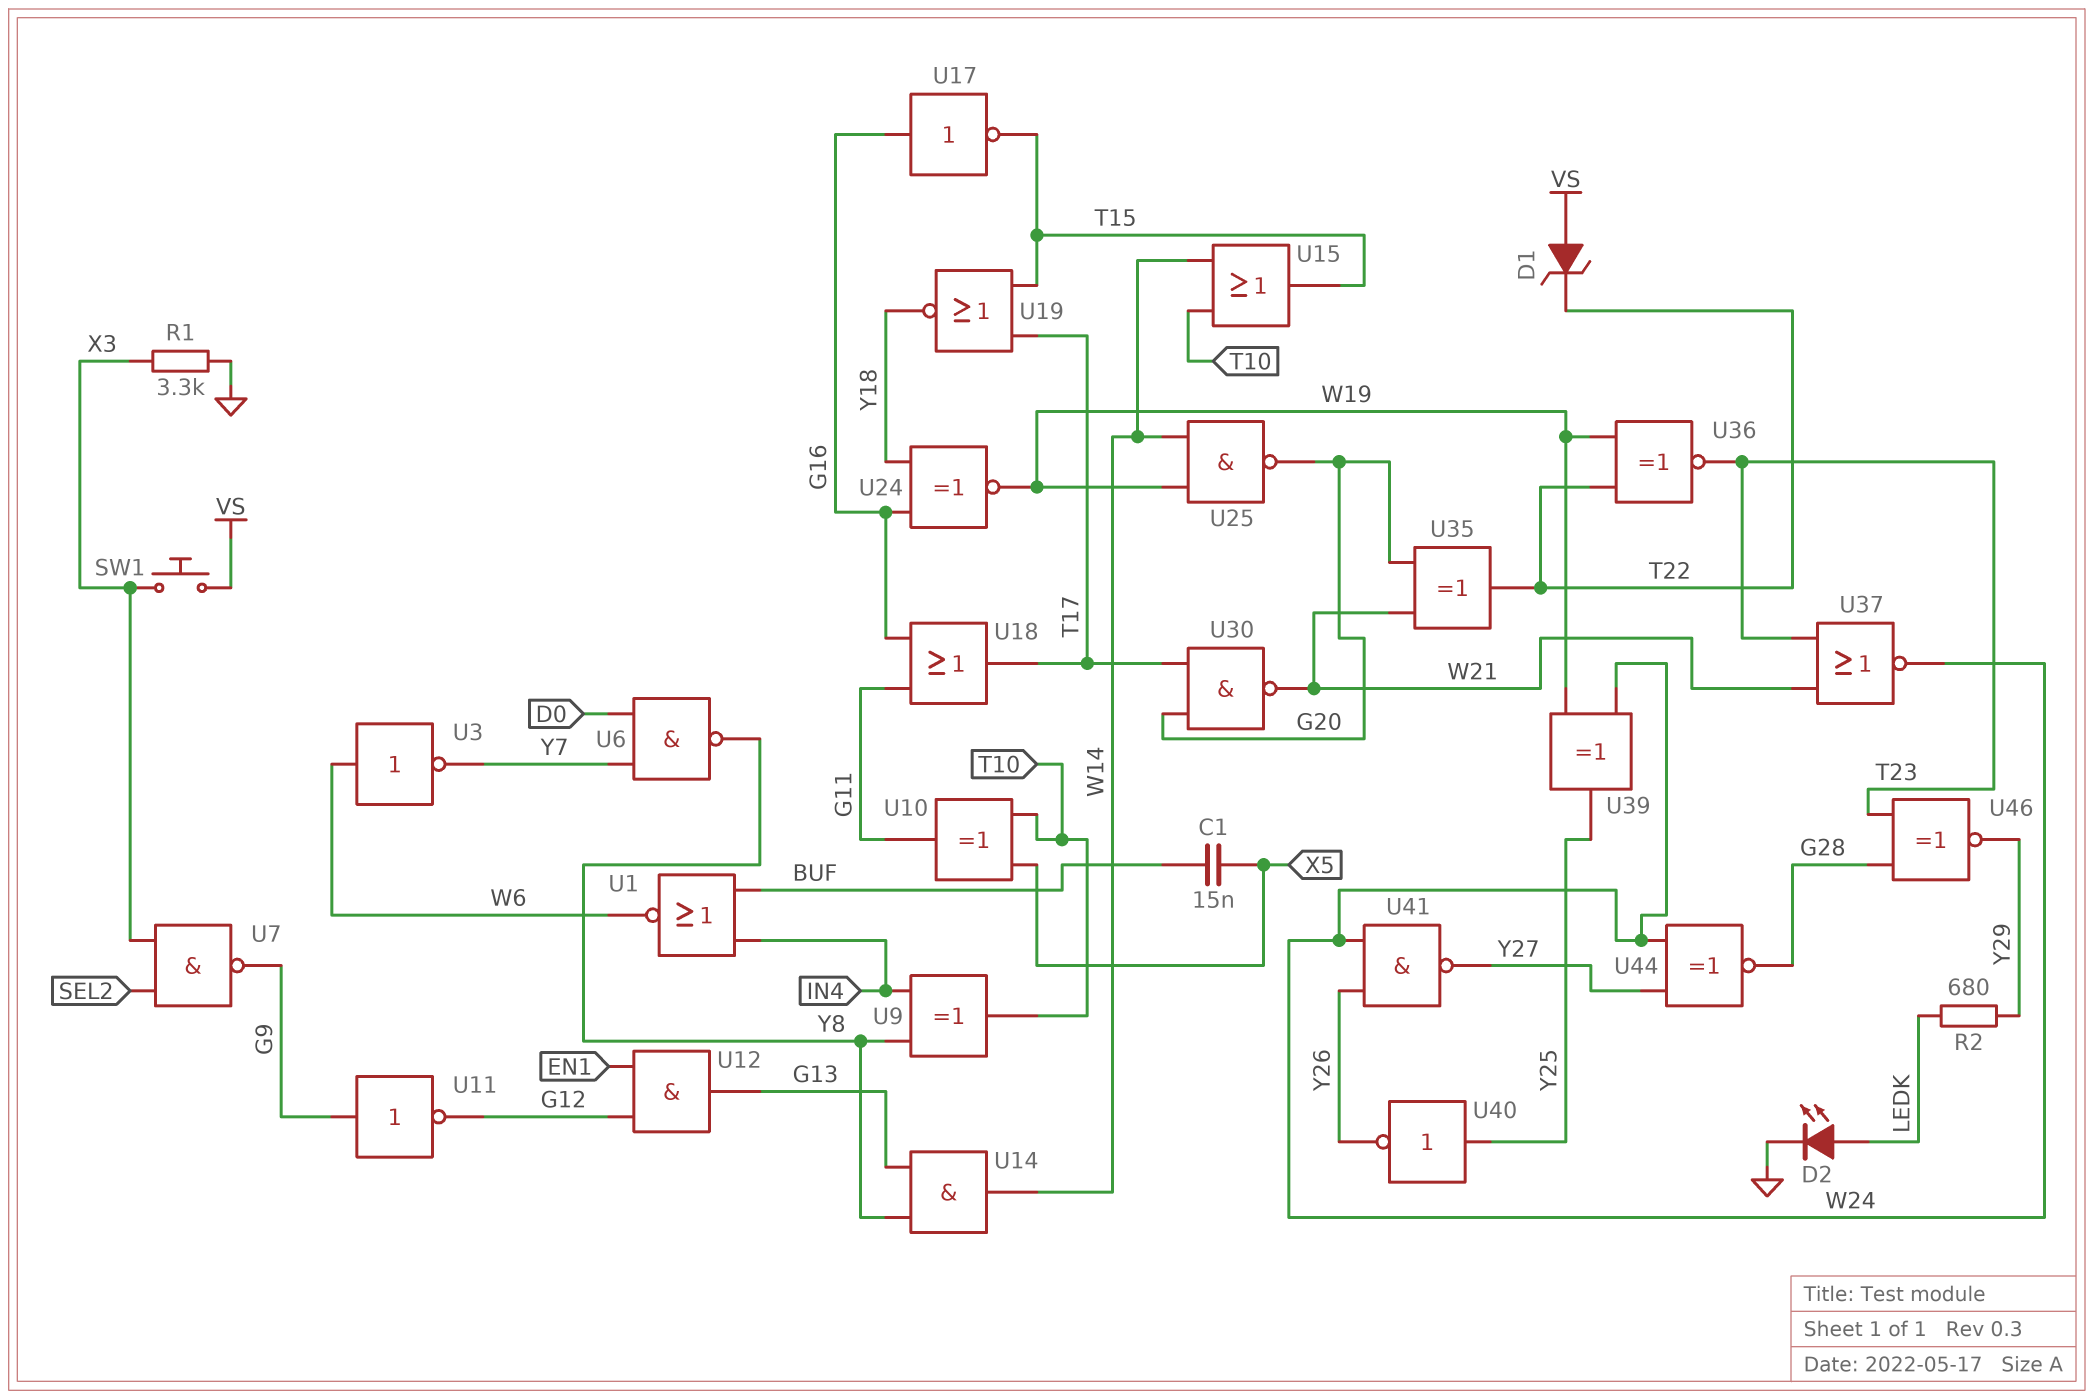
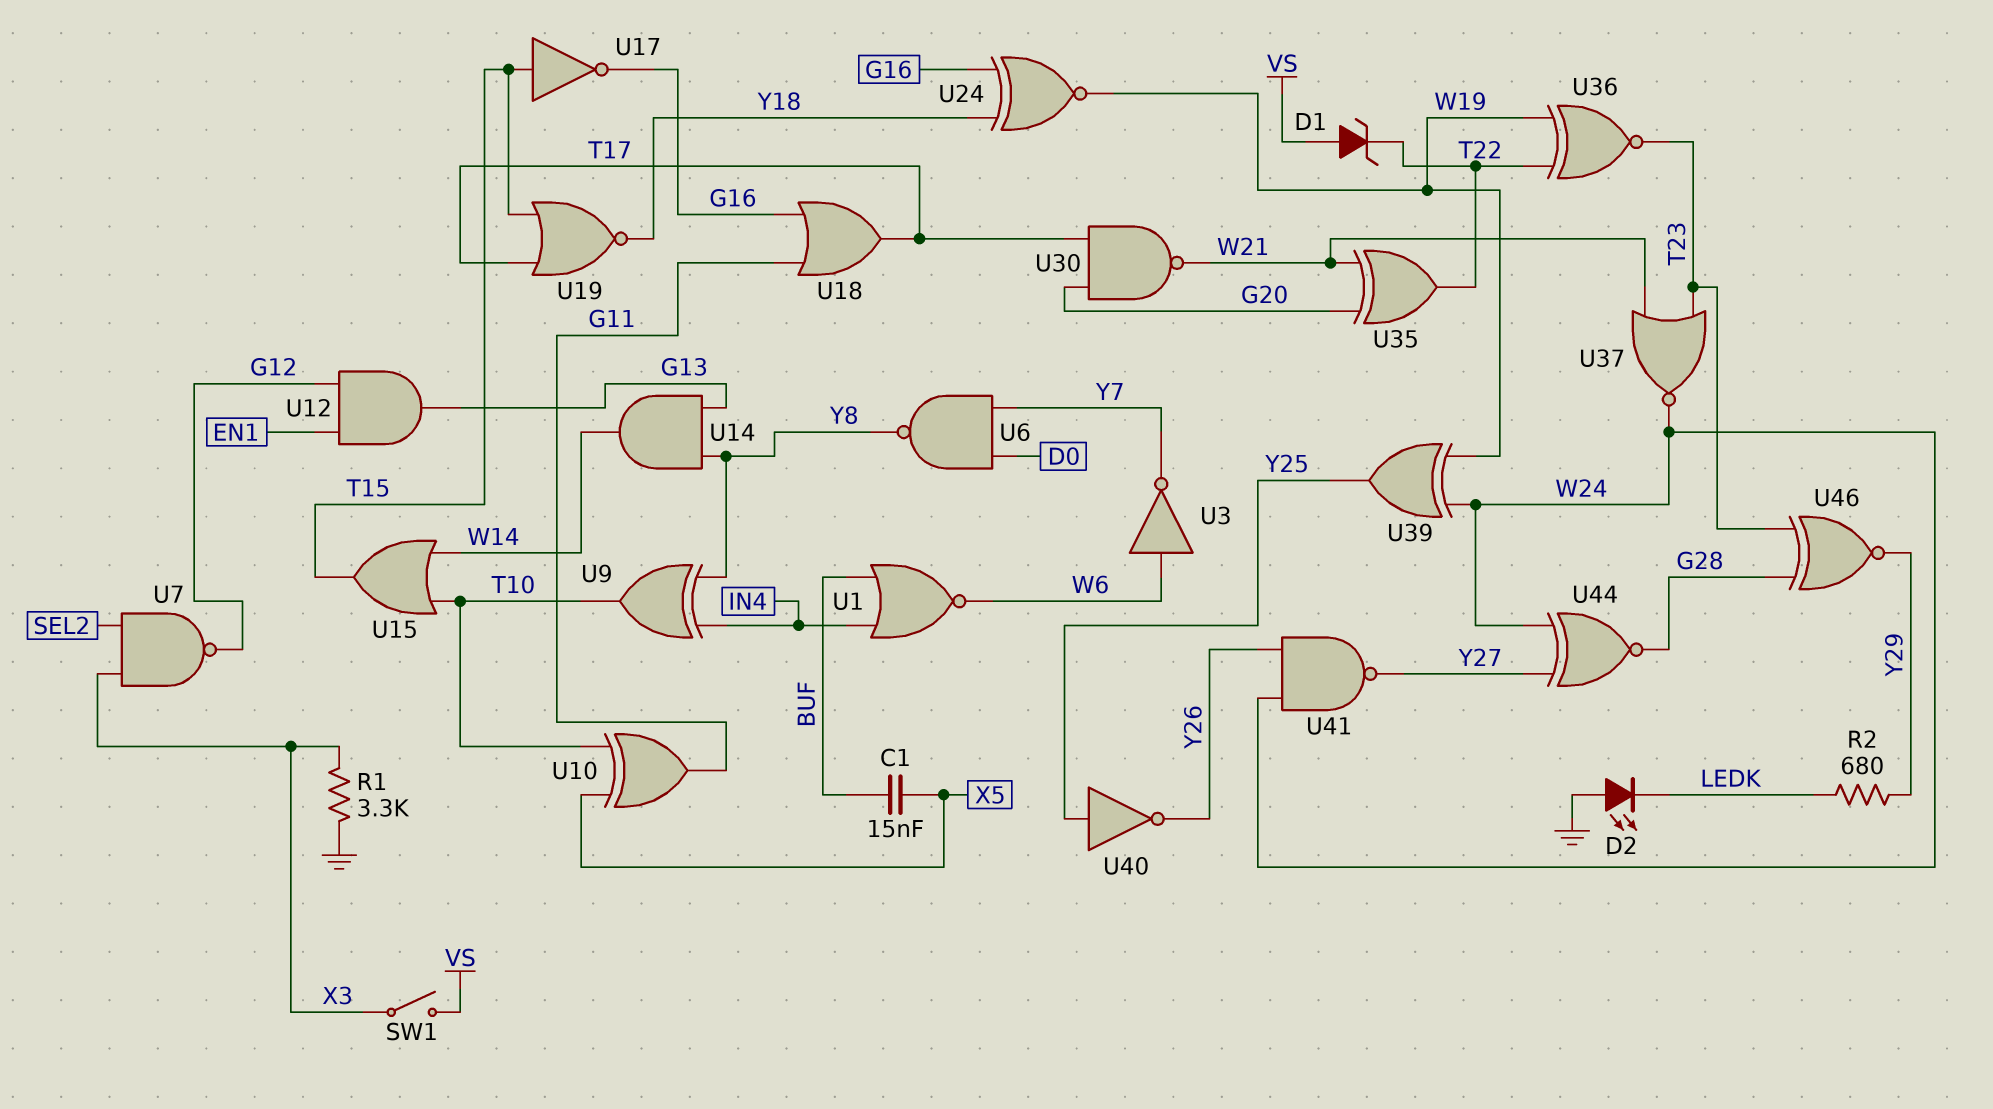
D2: LED (A LEDK, K GND) -> LED (A GND, K LEDK)
SW1: button (VS, X3) -> switch (VS, X3)
U7: NAND (in SEL2, in X3, out G9) -> NAND (in SEL2, in X3, out G12)
U11: NOT (in G9, out G12) -> none
U17: NOT (in G16, out T15) -> NOT (in T15, out G16)
U25: NAND (in W14, in W19, out G20) -> none

